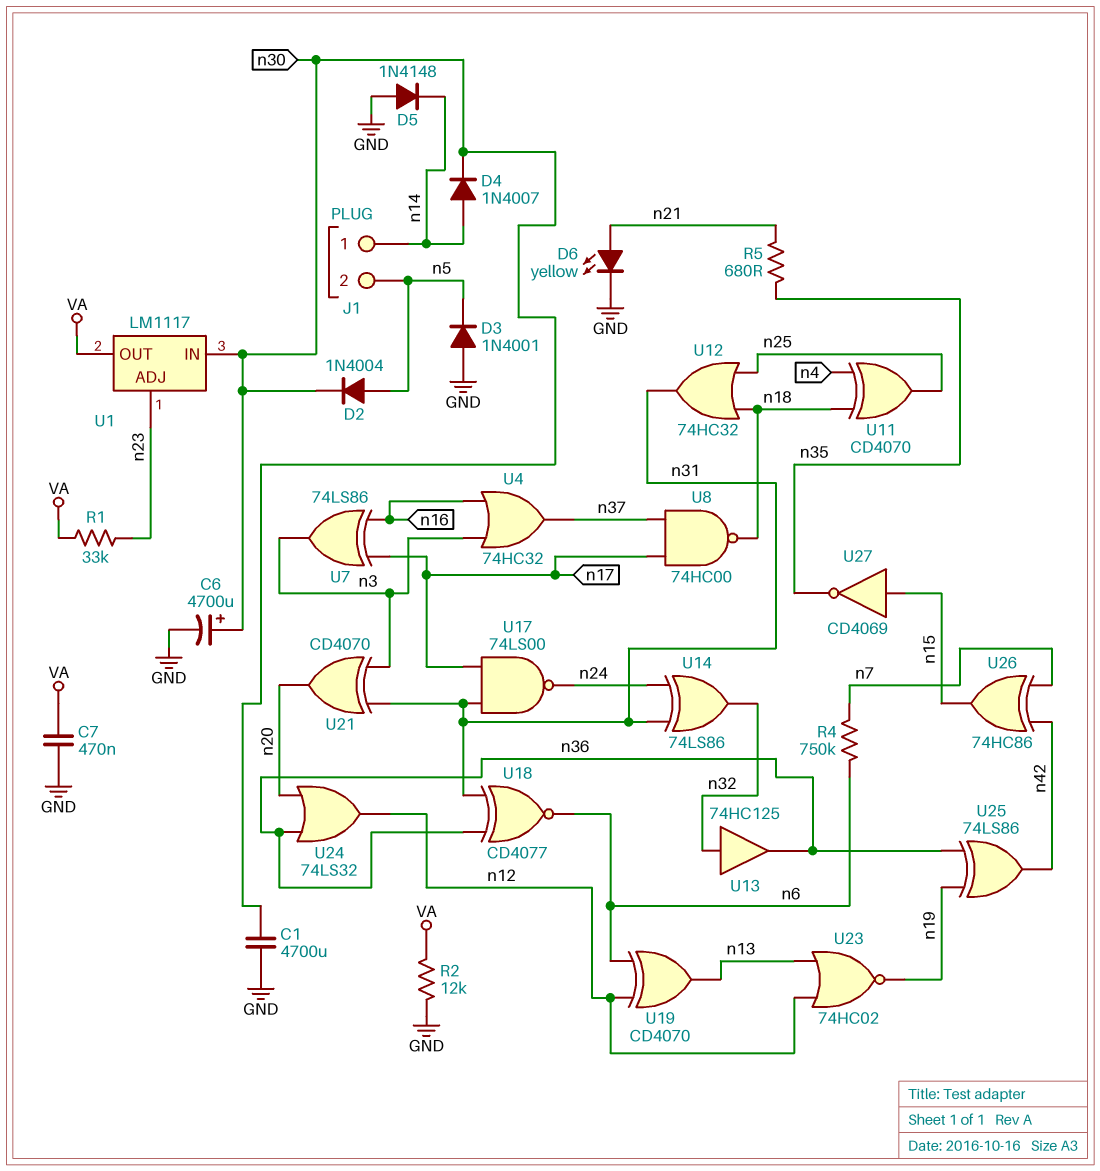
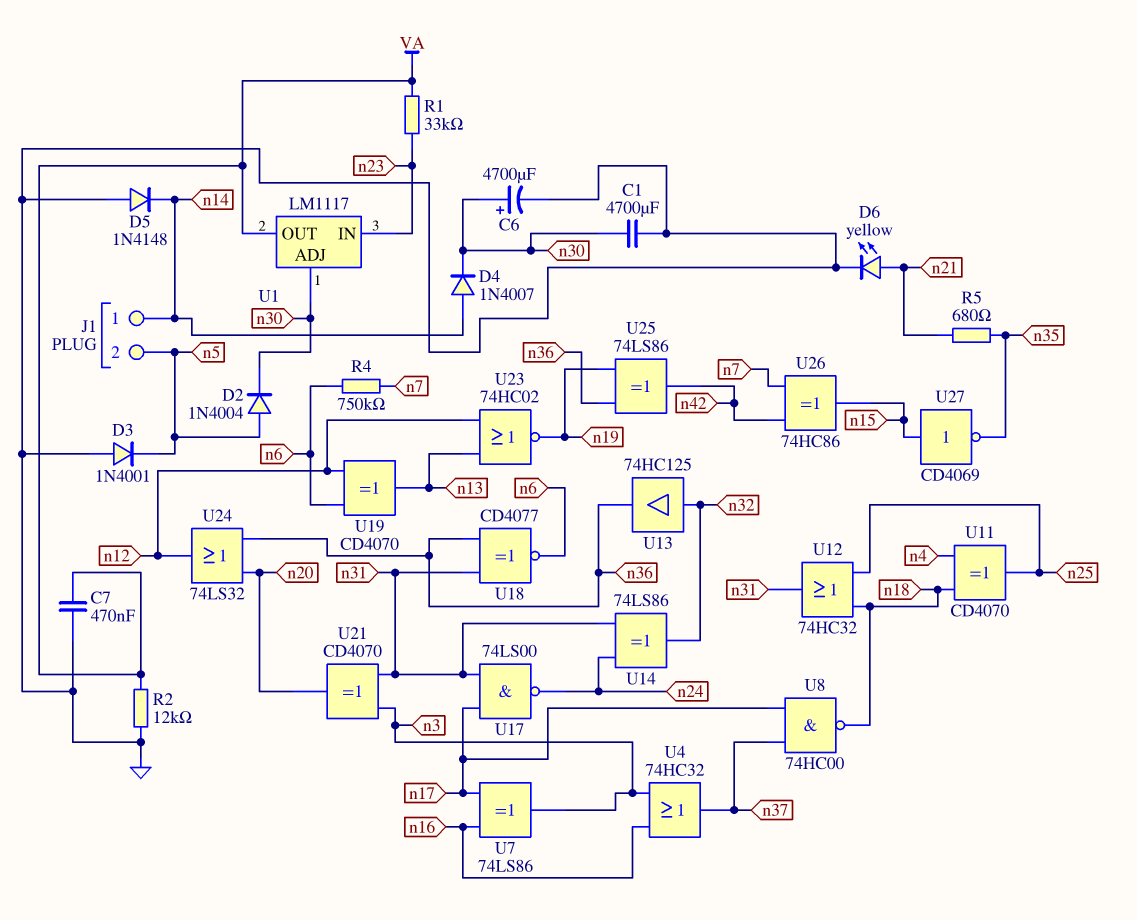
U1 pin ADJ: n23 -> n30
U1 pin IN: n30 -> n23

